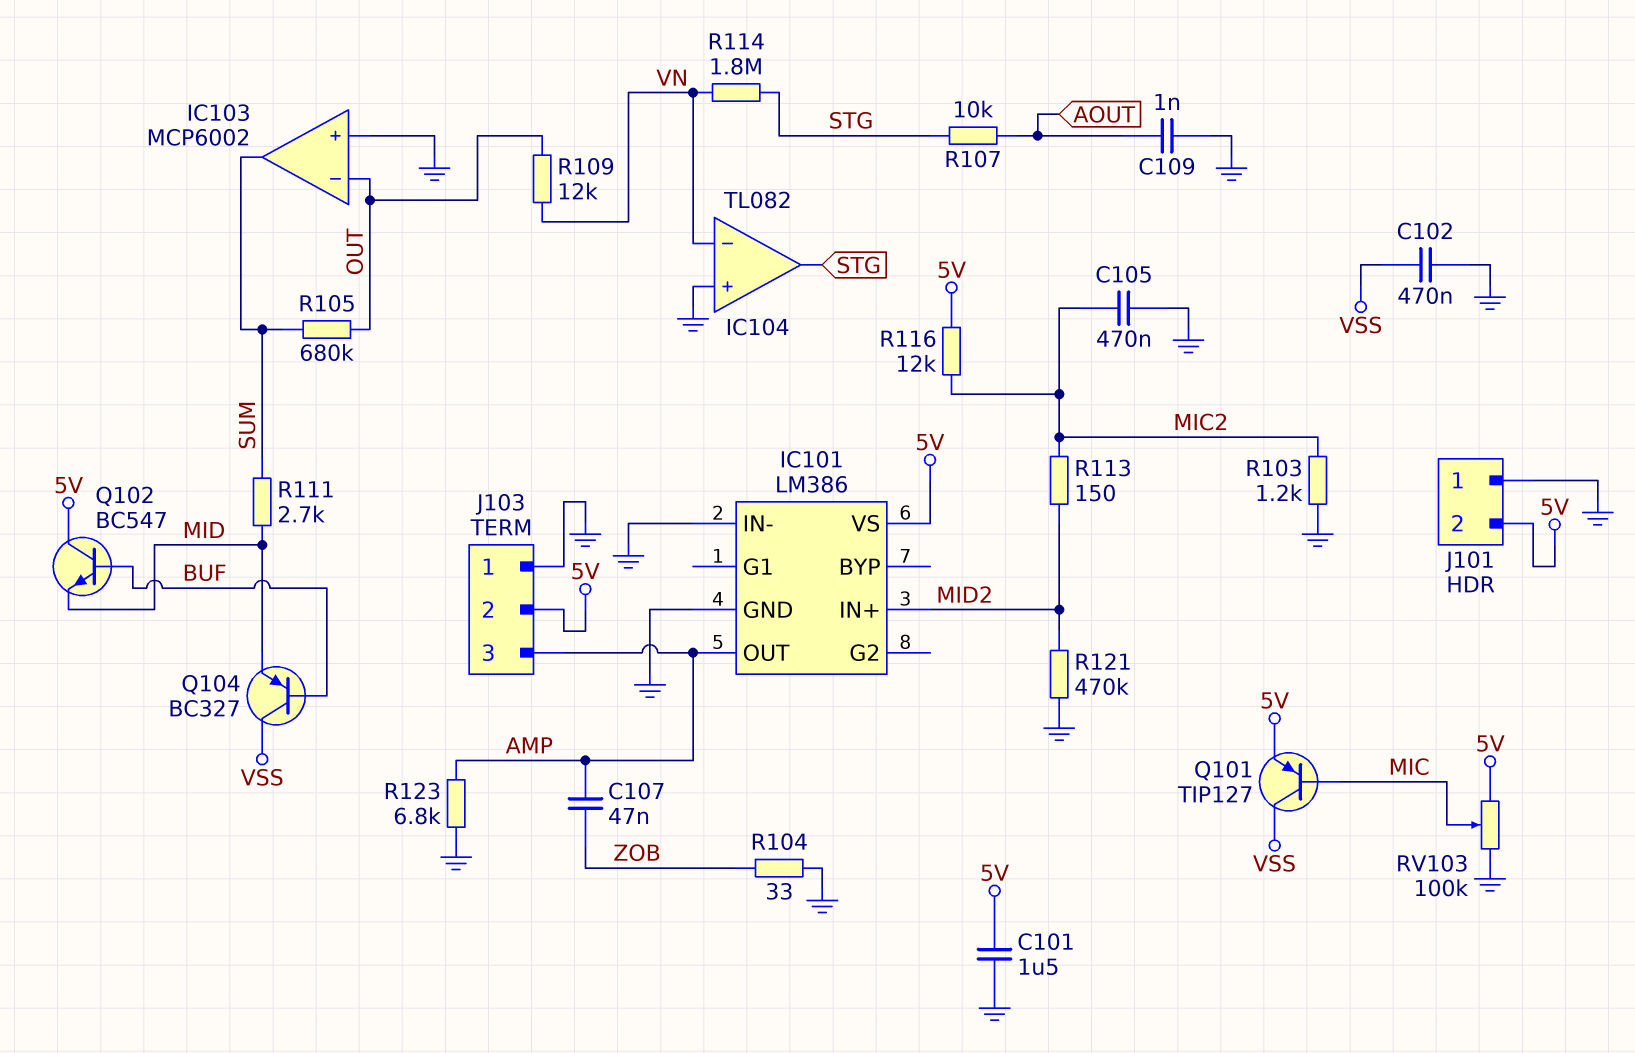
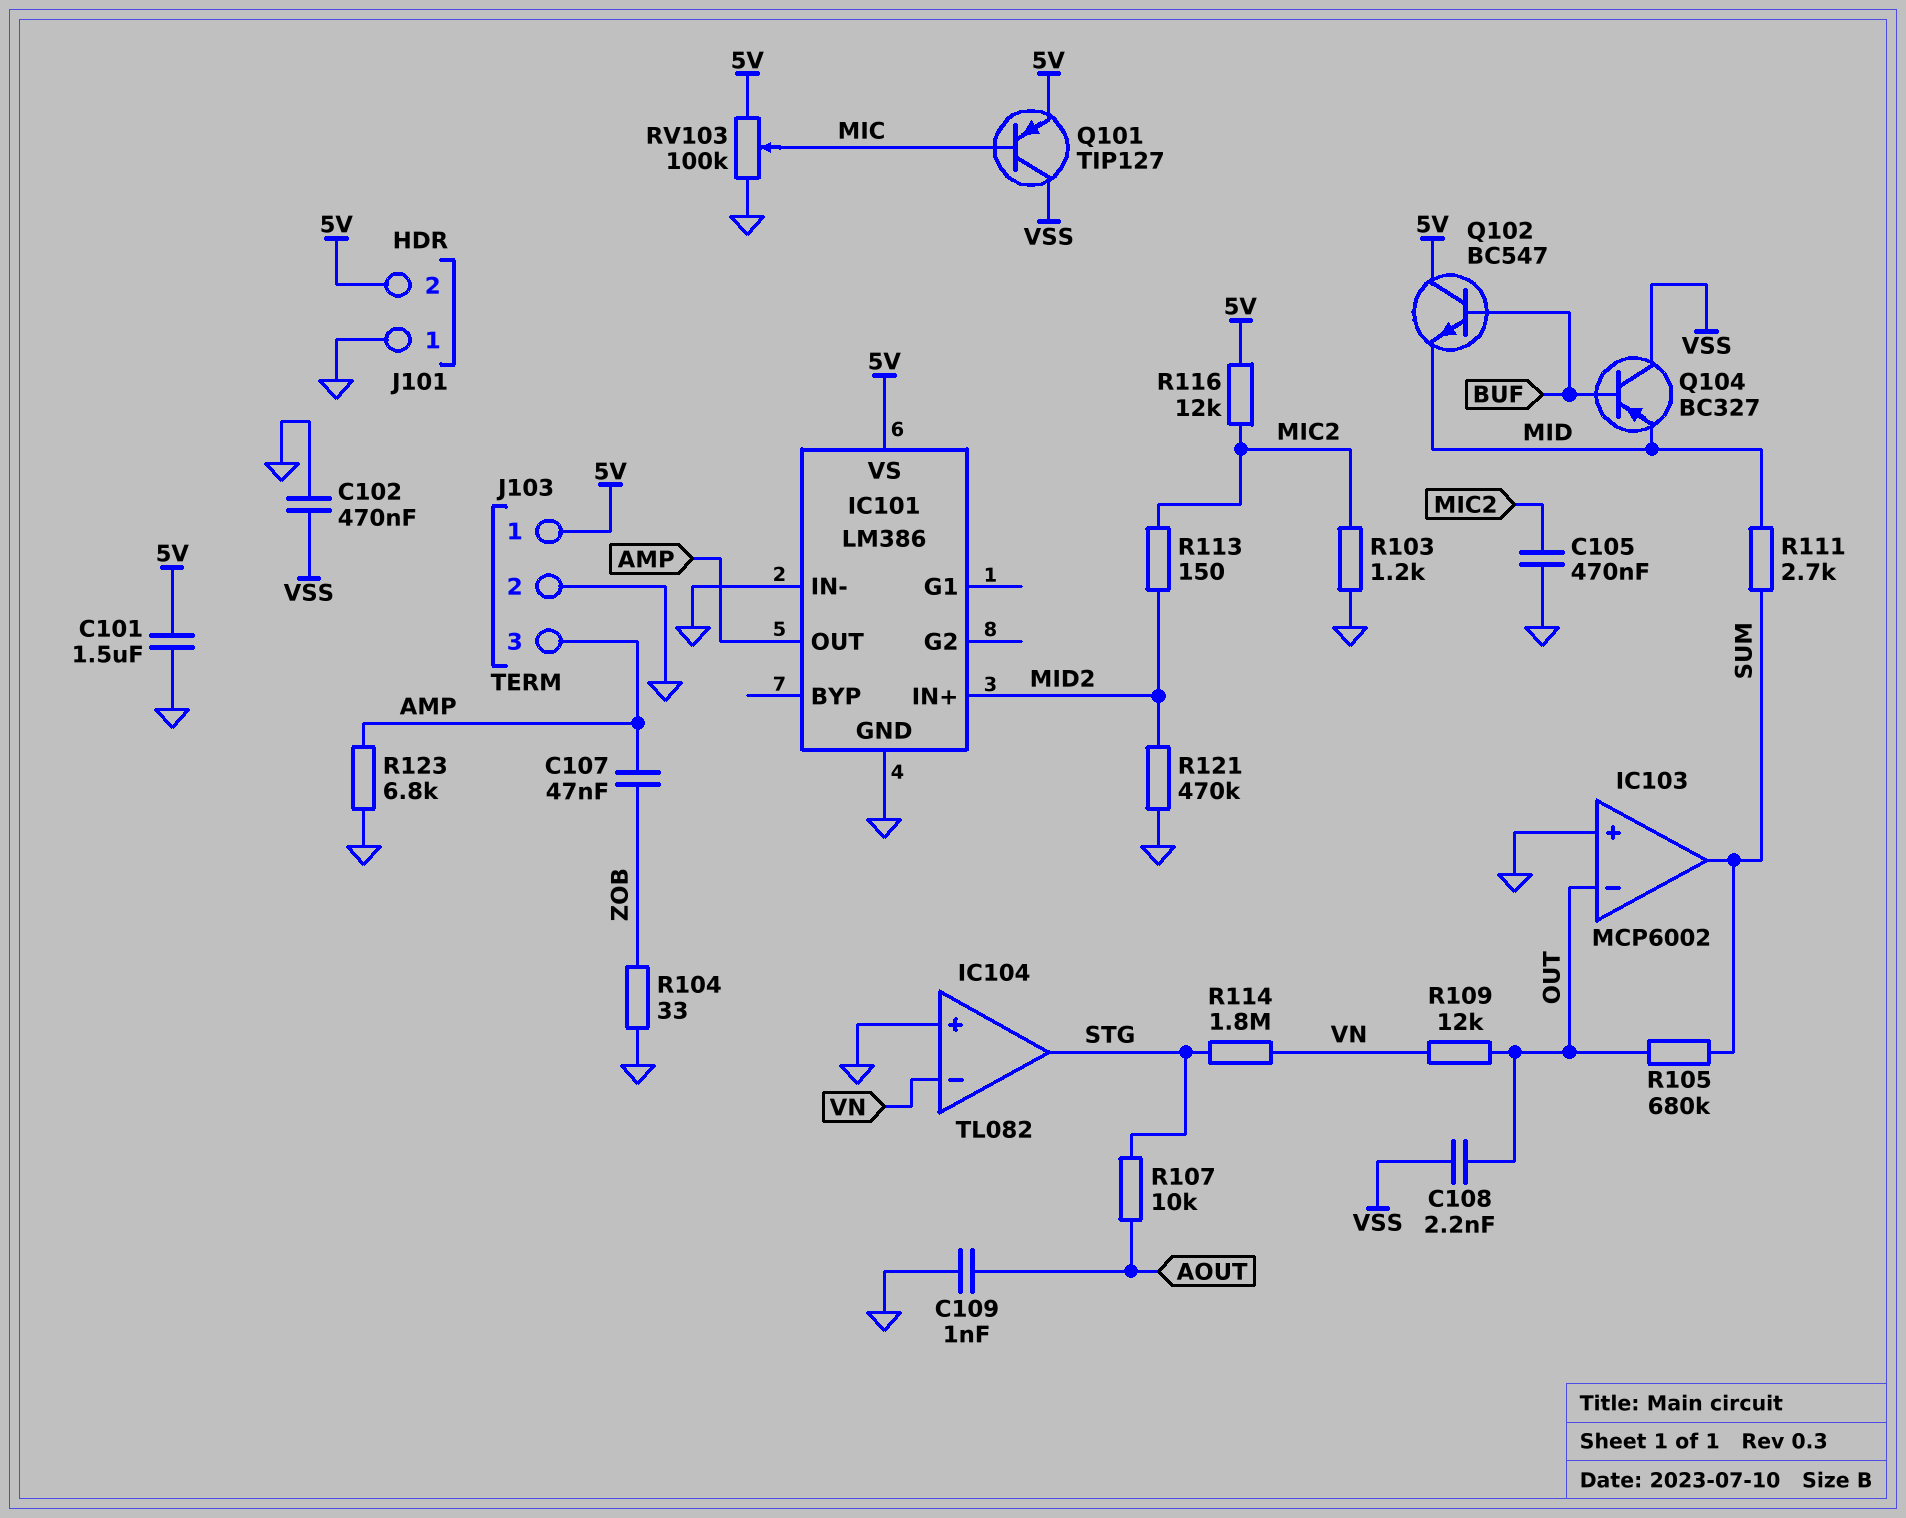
C108: none -> 2.2nF (OUT, VSS)
J103 pin 1: GND -> 5V
J103 pin 2: 5V -> GND

